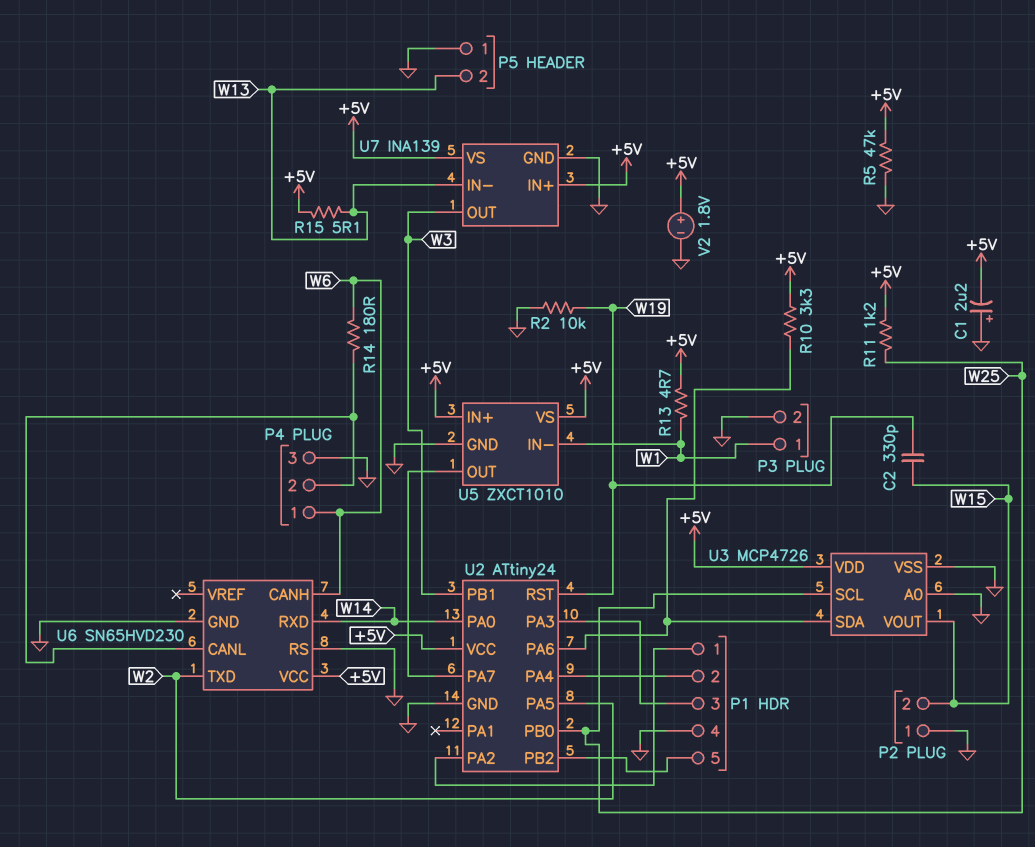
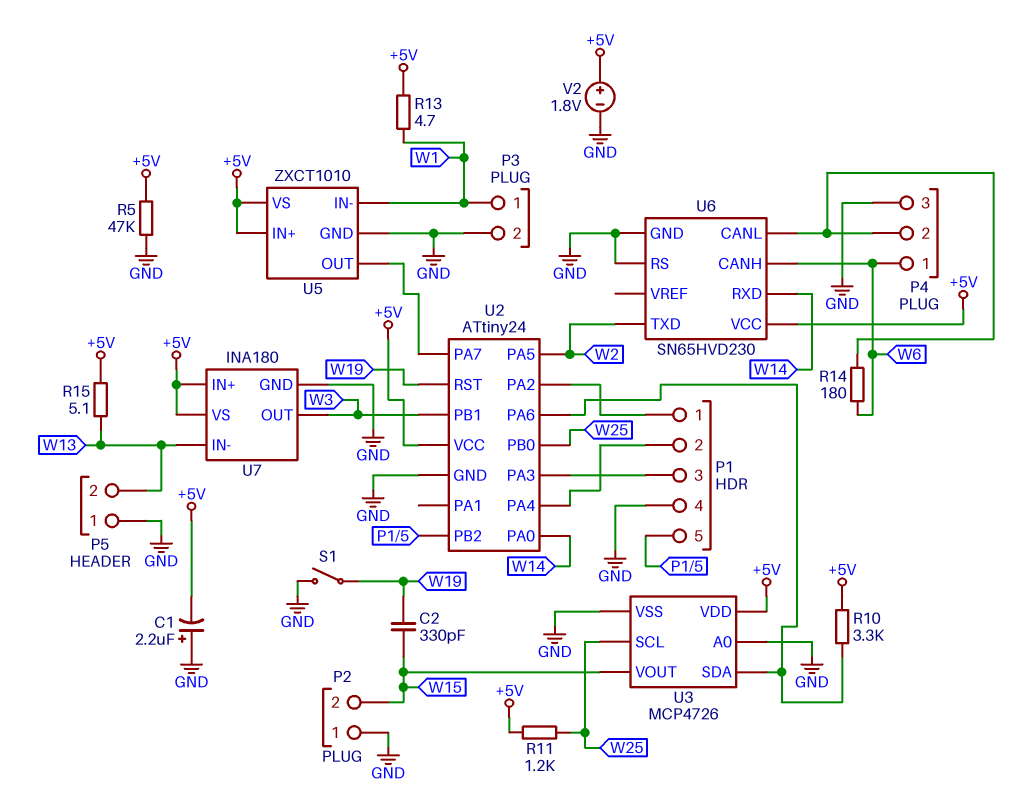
R2: 10k (GND, W19) -> none
S1: none -> switch (GND, W19)
U7: INA139 -> INA180

